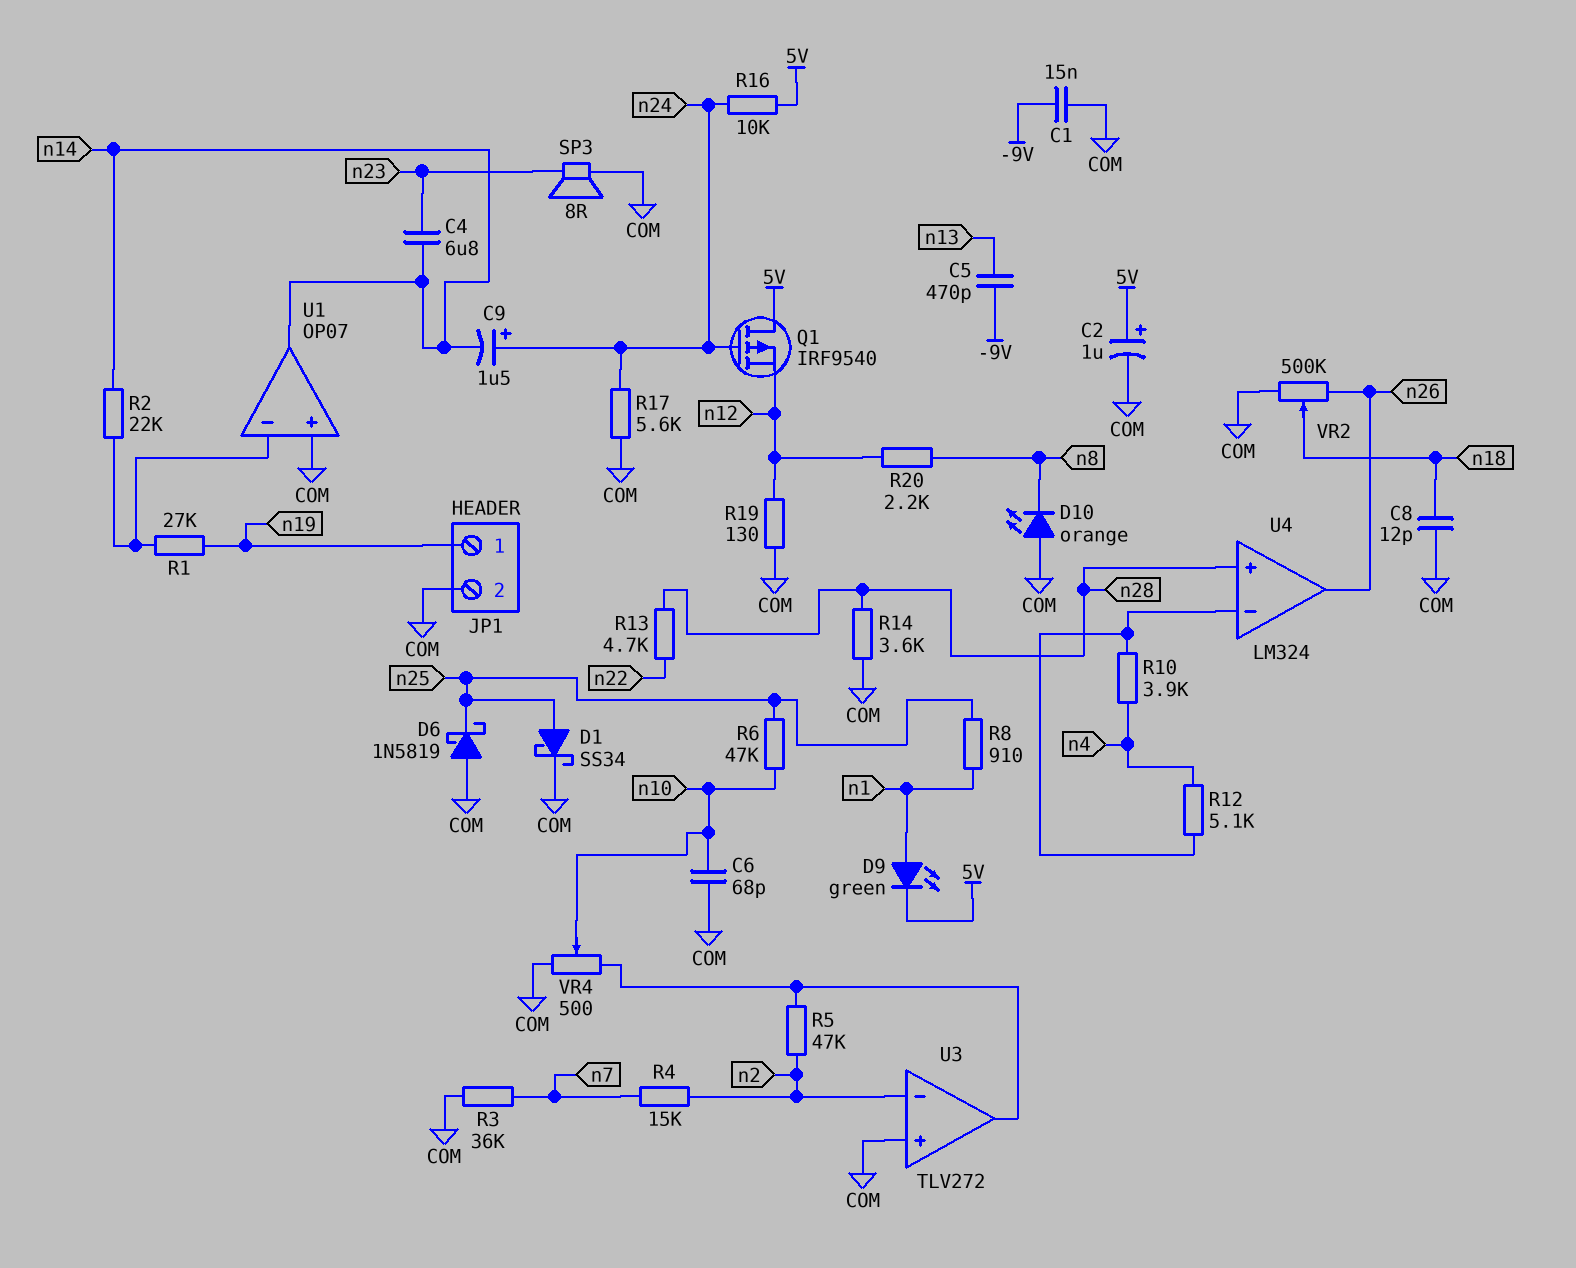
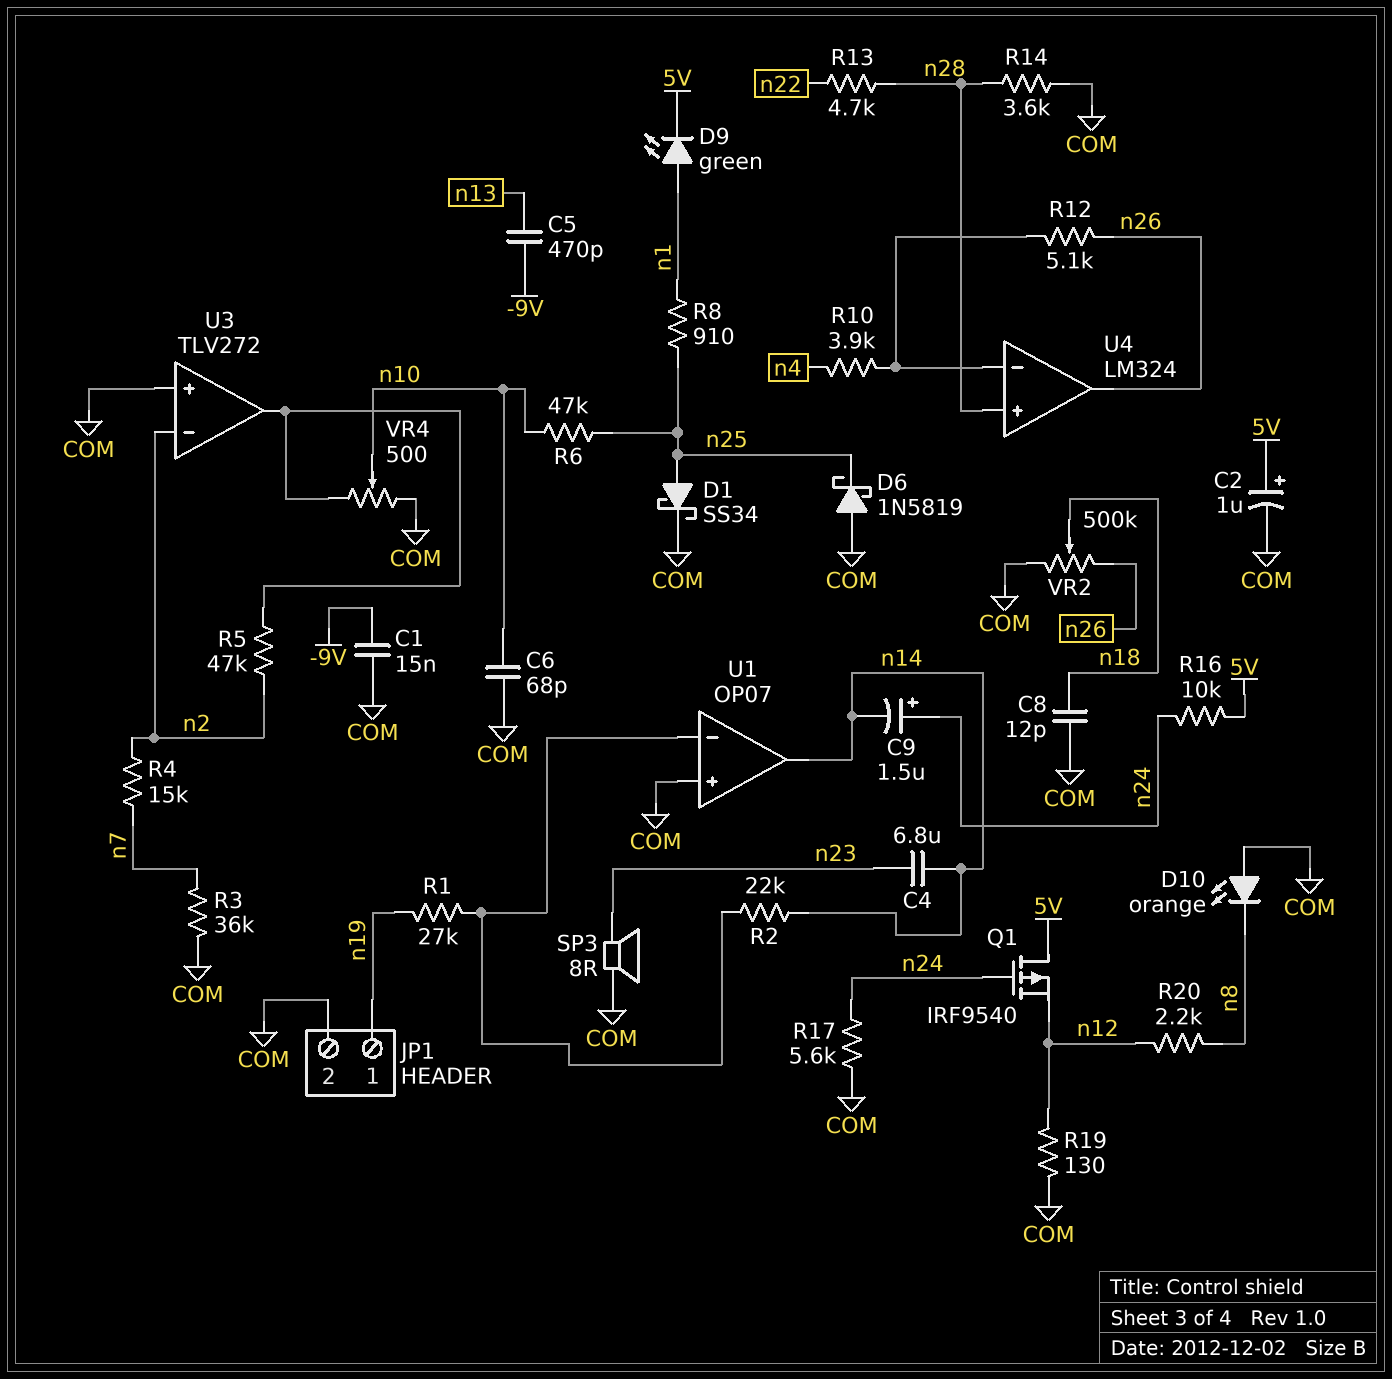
R12: 5.1k (U4/in-, n4) -> 5.1k (U4/in-, n26)

